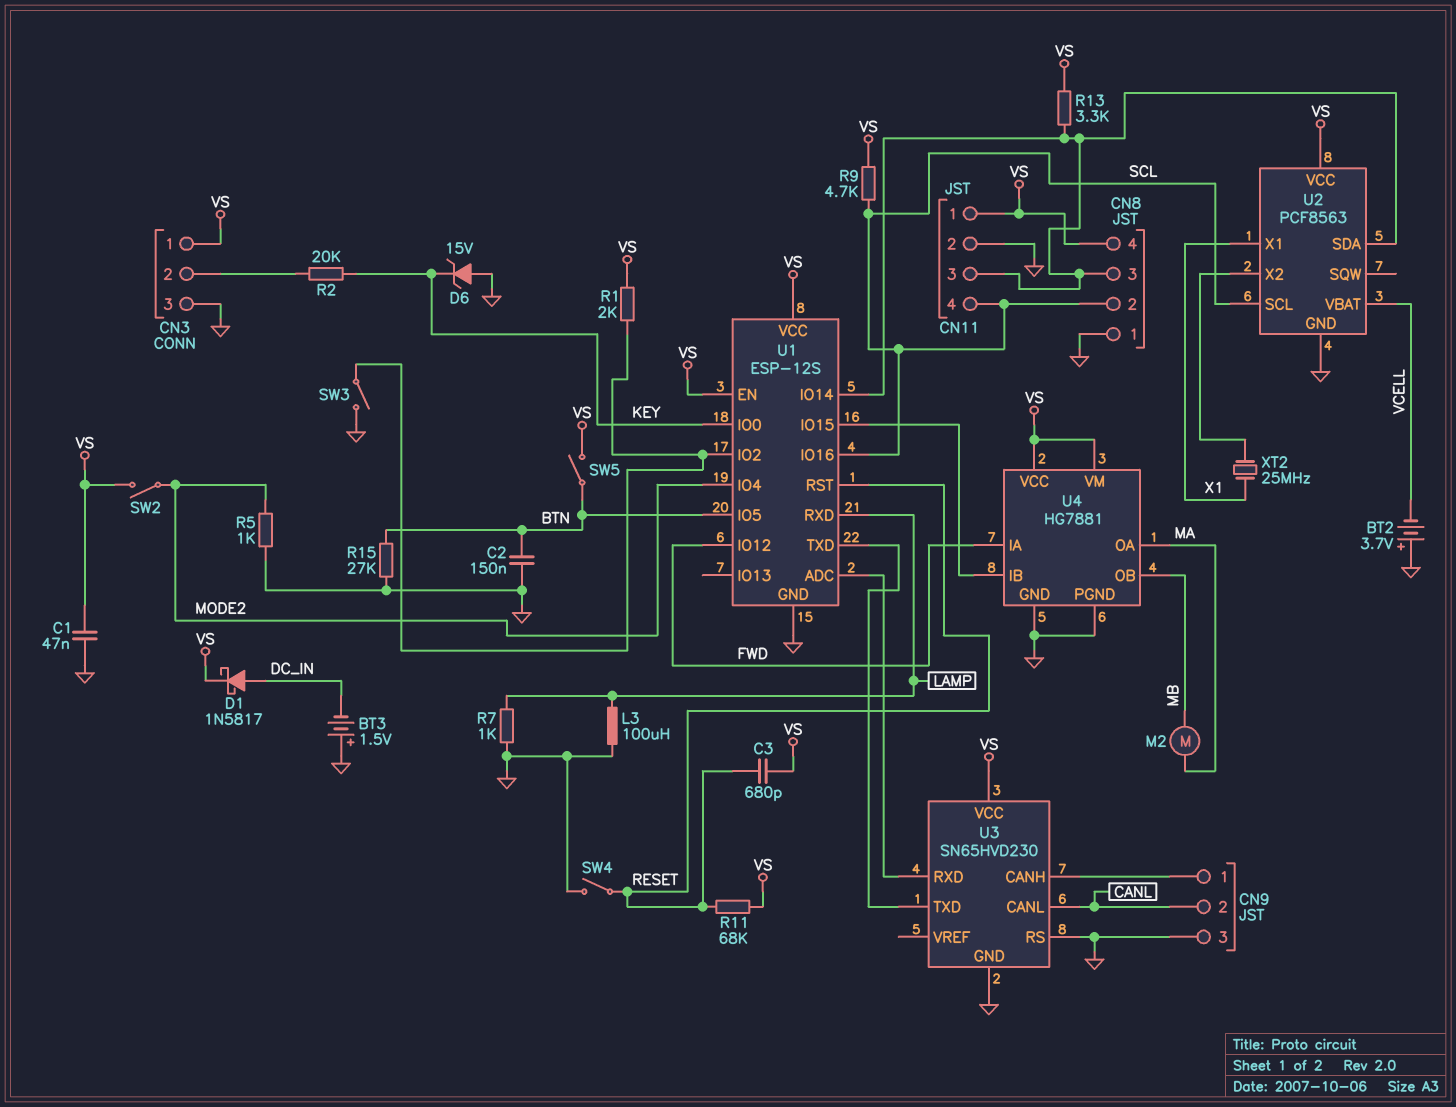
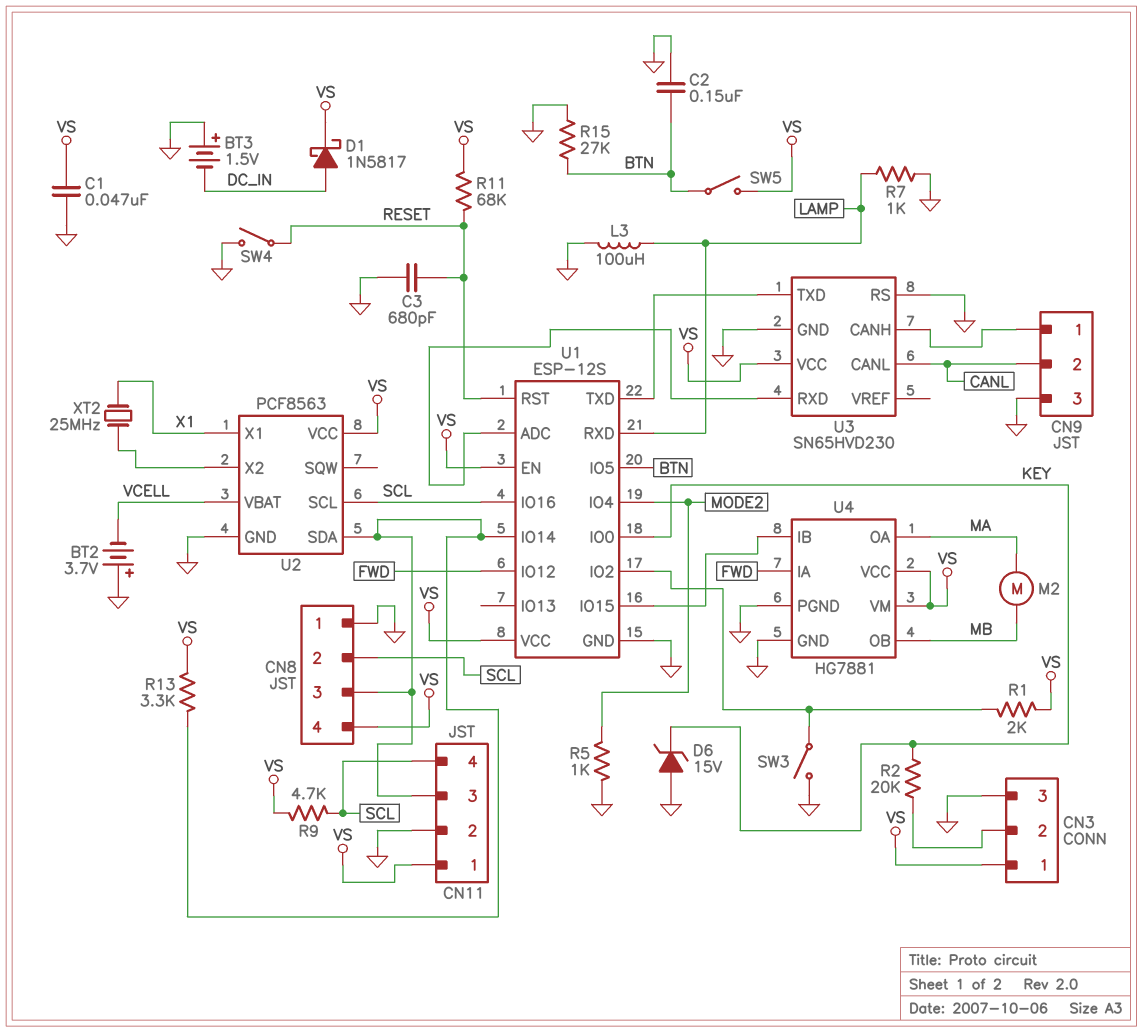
C3: 680pF (RESET, VS) -> 680pF (GND, RESET)
SW2: switch (MODE2, VS) -> none

